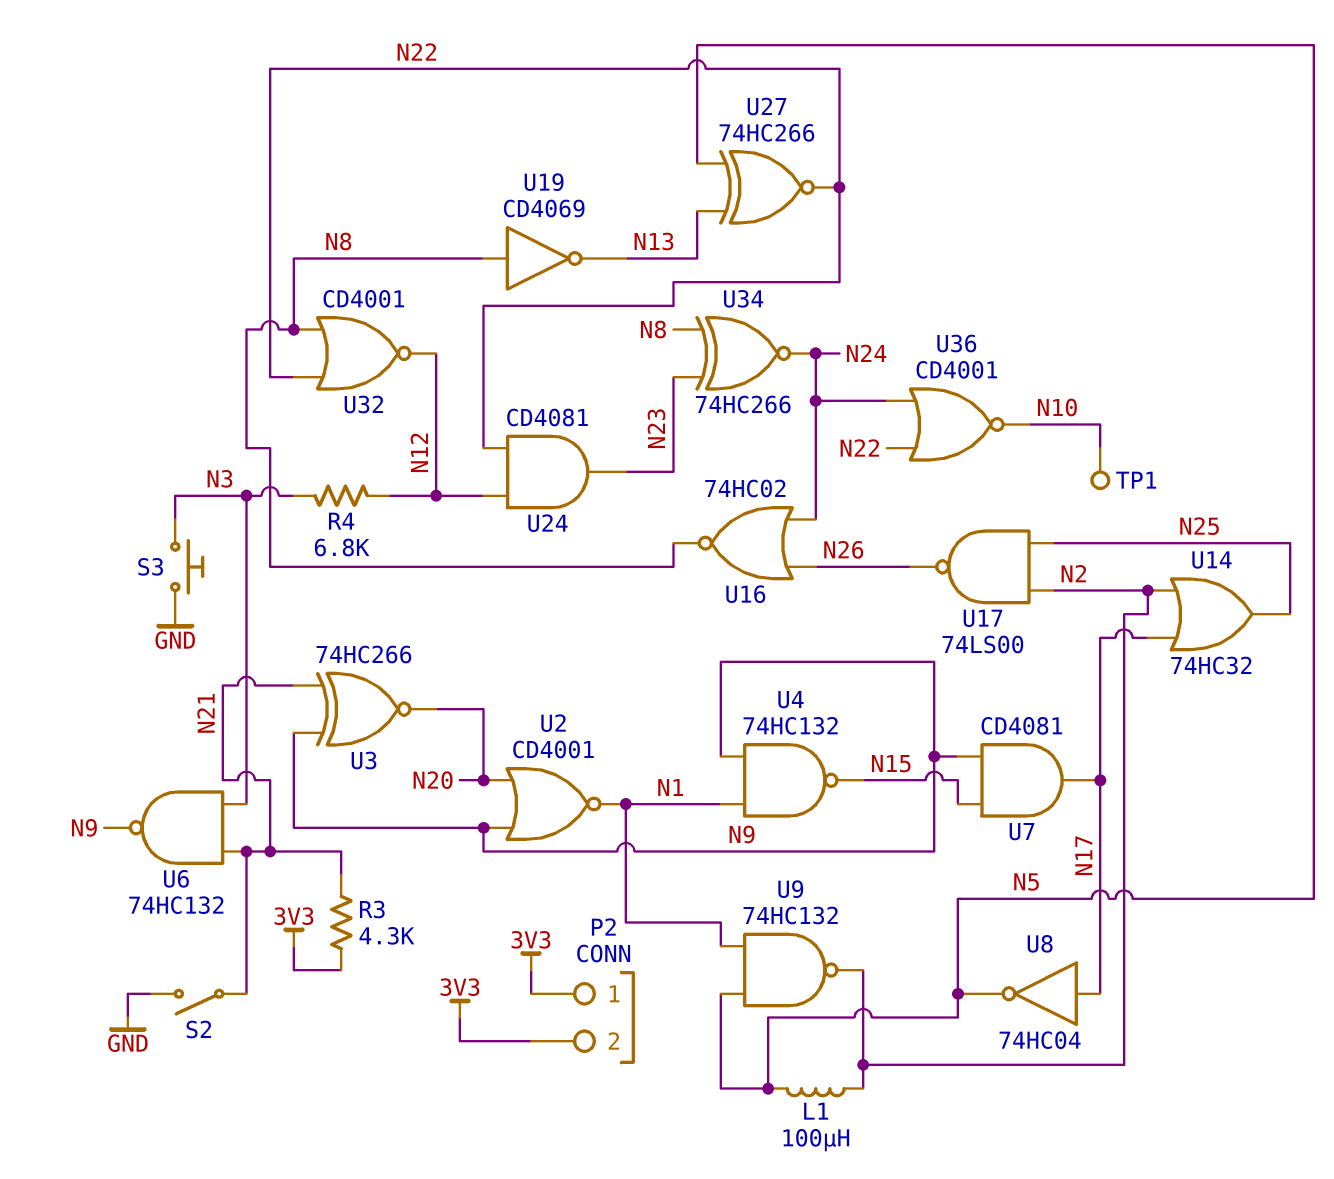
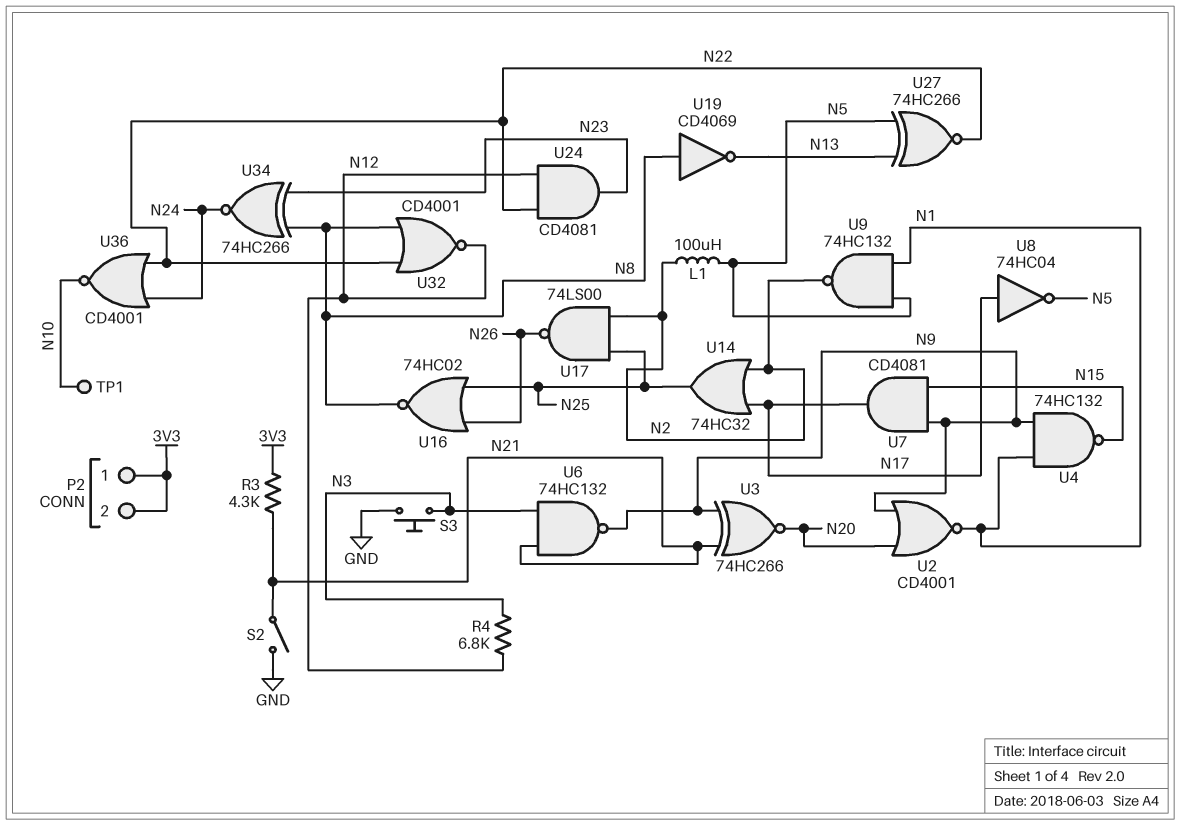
U16: NOR 74HC02 (in N24, in N26, out N8) -> NOR 74HC02 (in N25, in N26, out N8)

